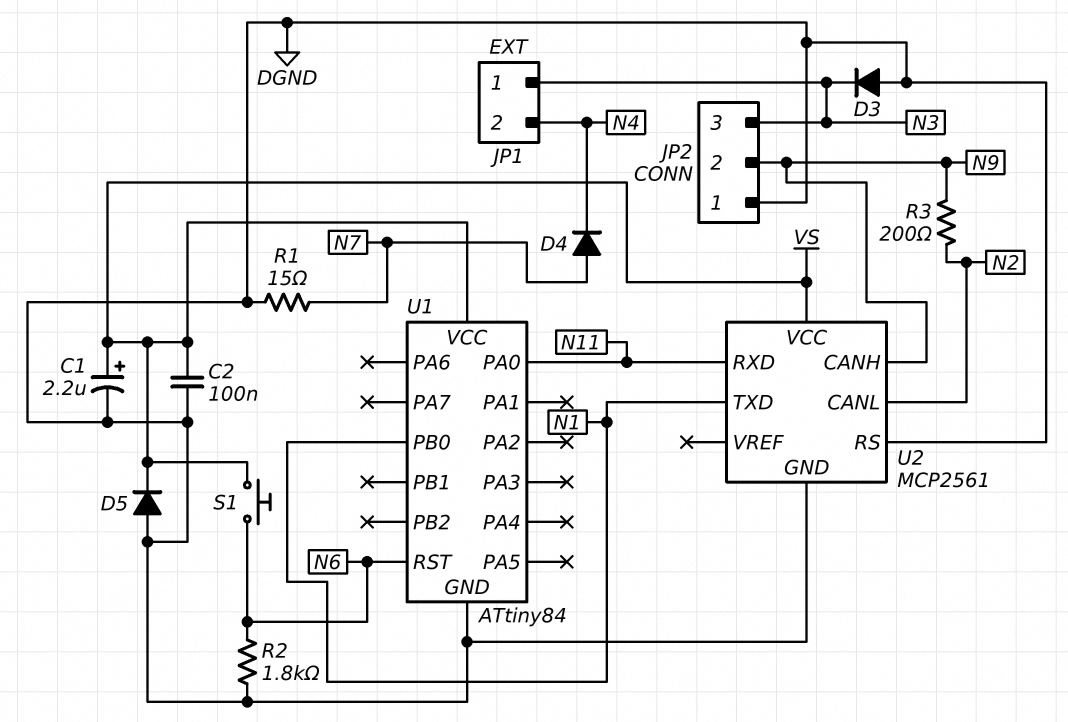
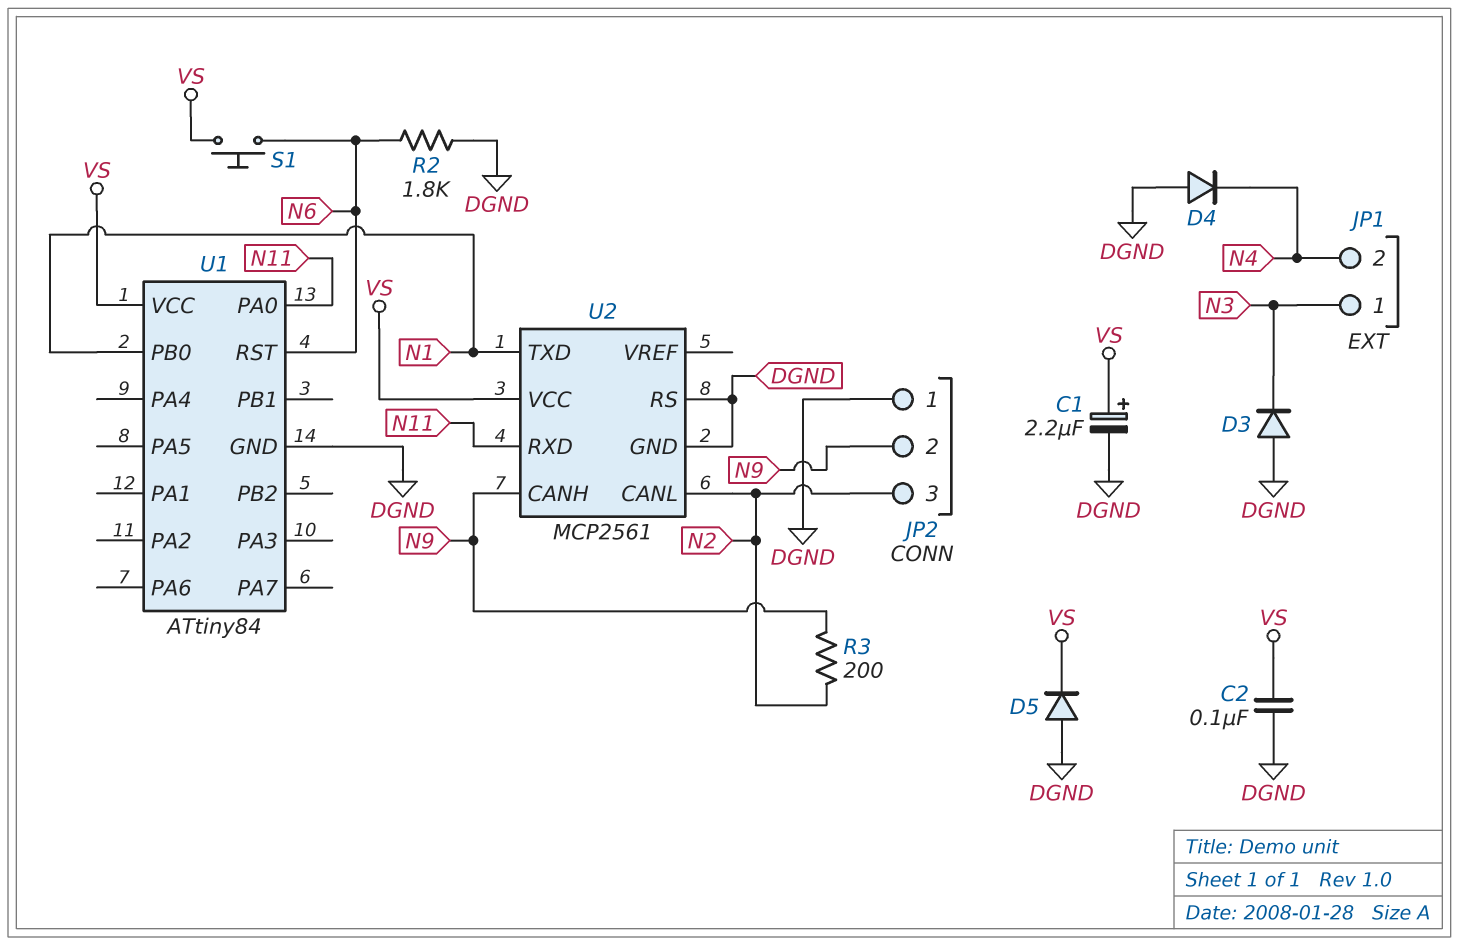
D4: diode (A N7, K N4) -> diode (A DGND, K N4)
JP2 pin 3: N3 -> N2
R1: 15 (DGND, N7) -> none

